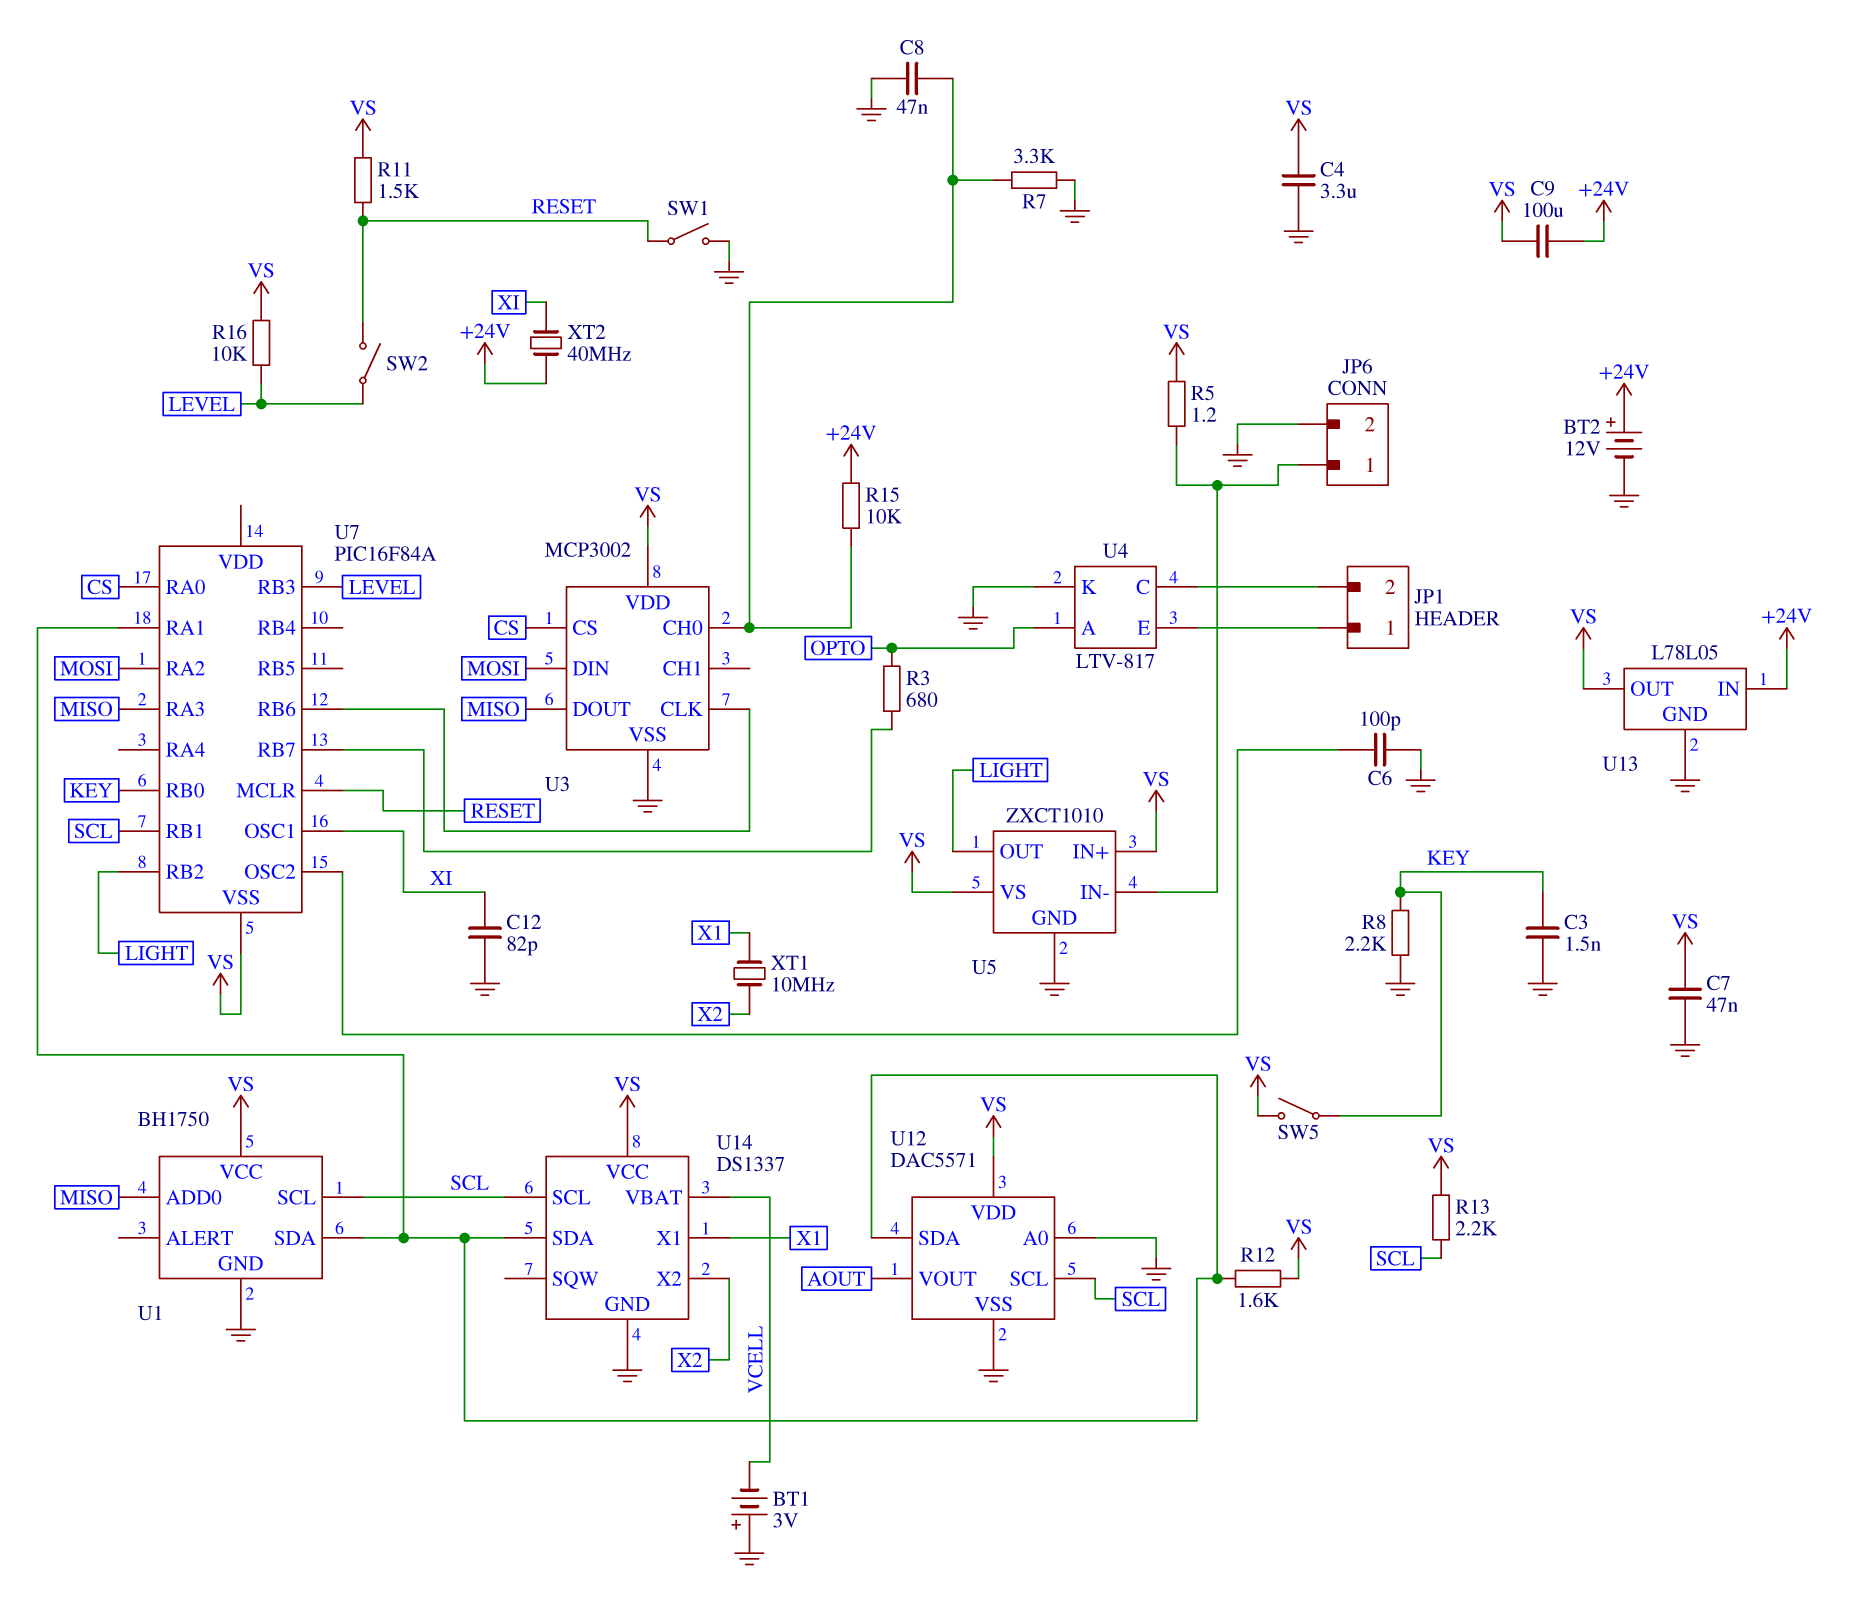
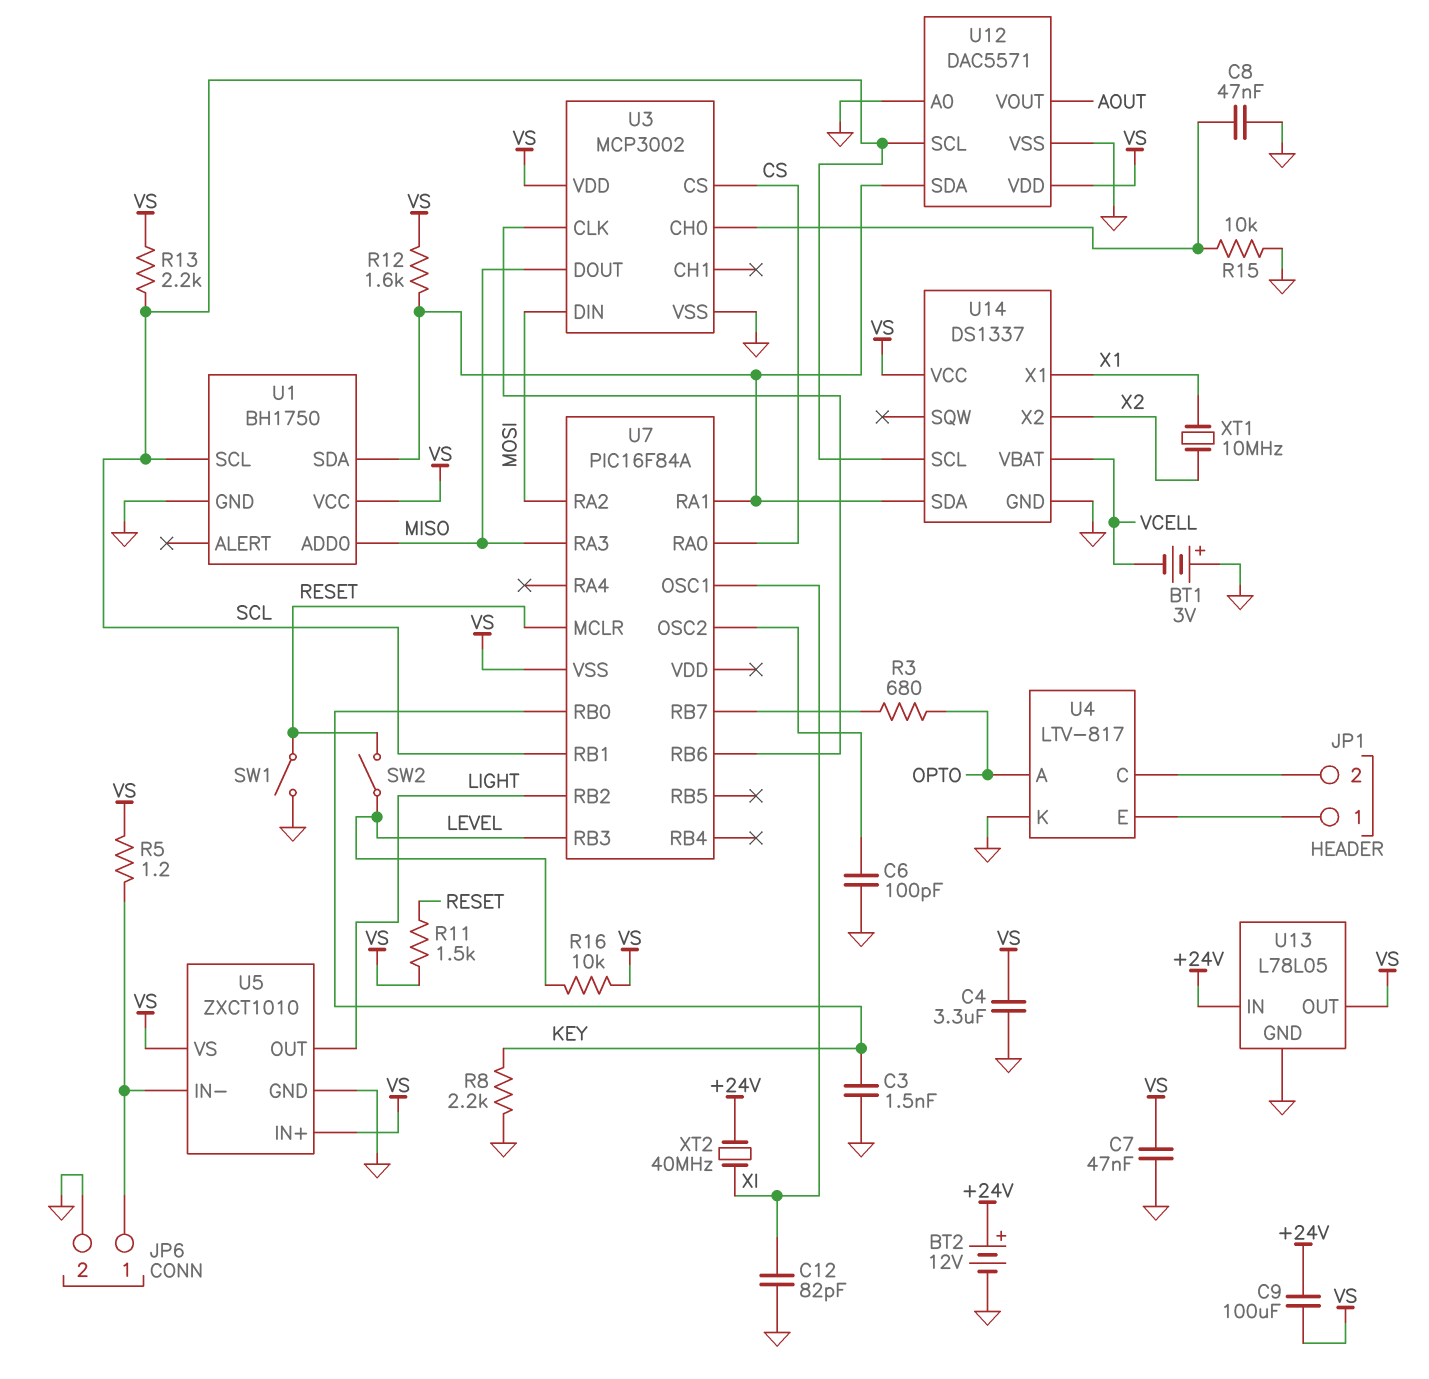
R7: 3.3k (GND, U3/CH0) -> none
R15: 10k (+24V, U3/CH0) -> 10k (GND, U3/CH0)
SW5: switch (KEY, VS) -> none

